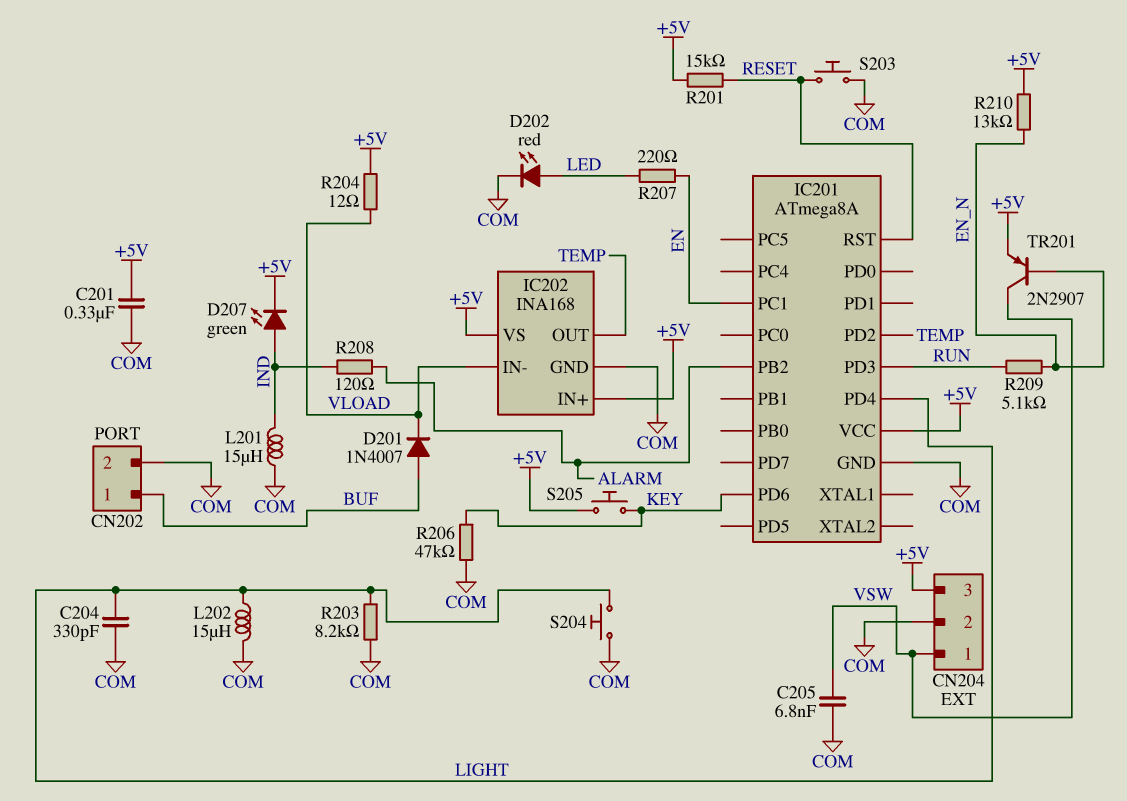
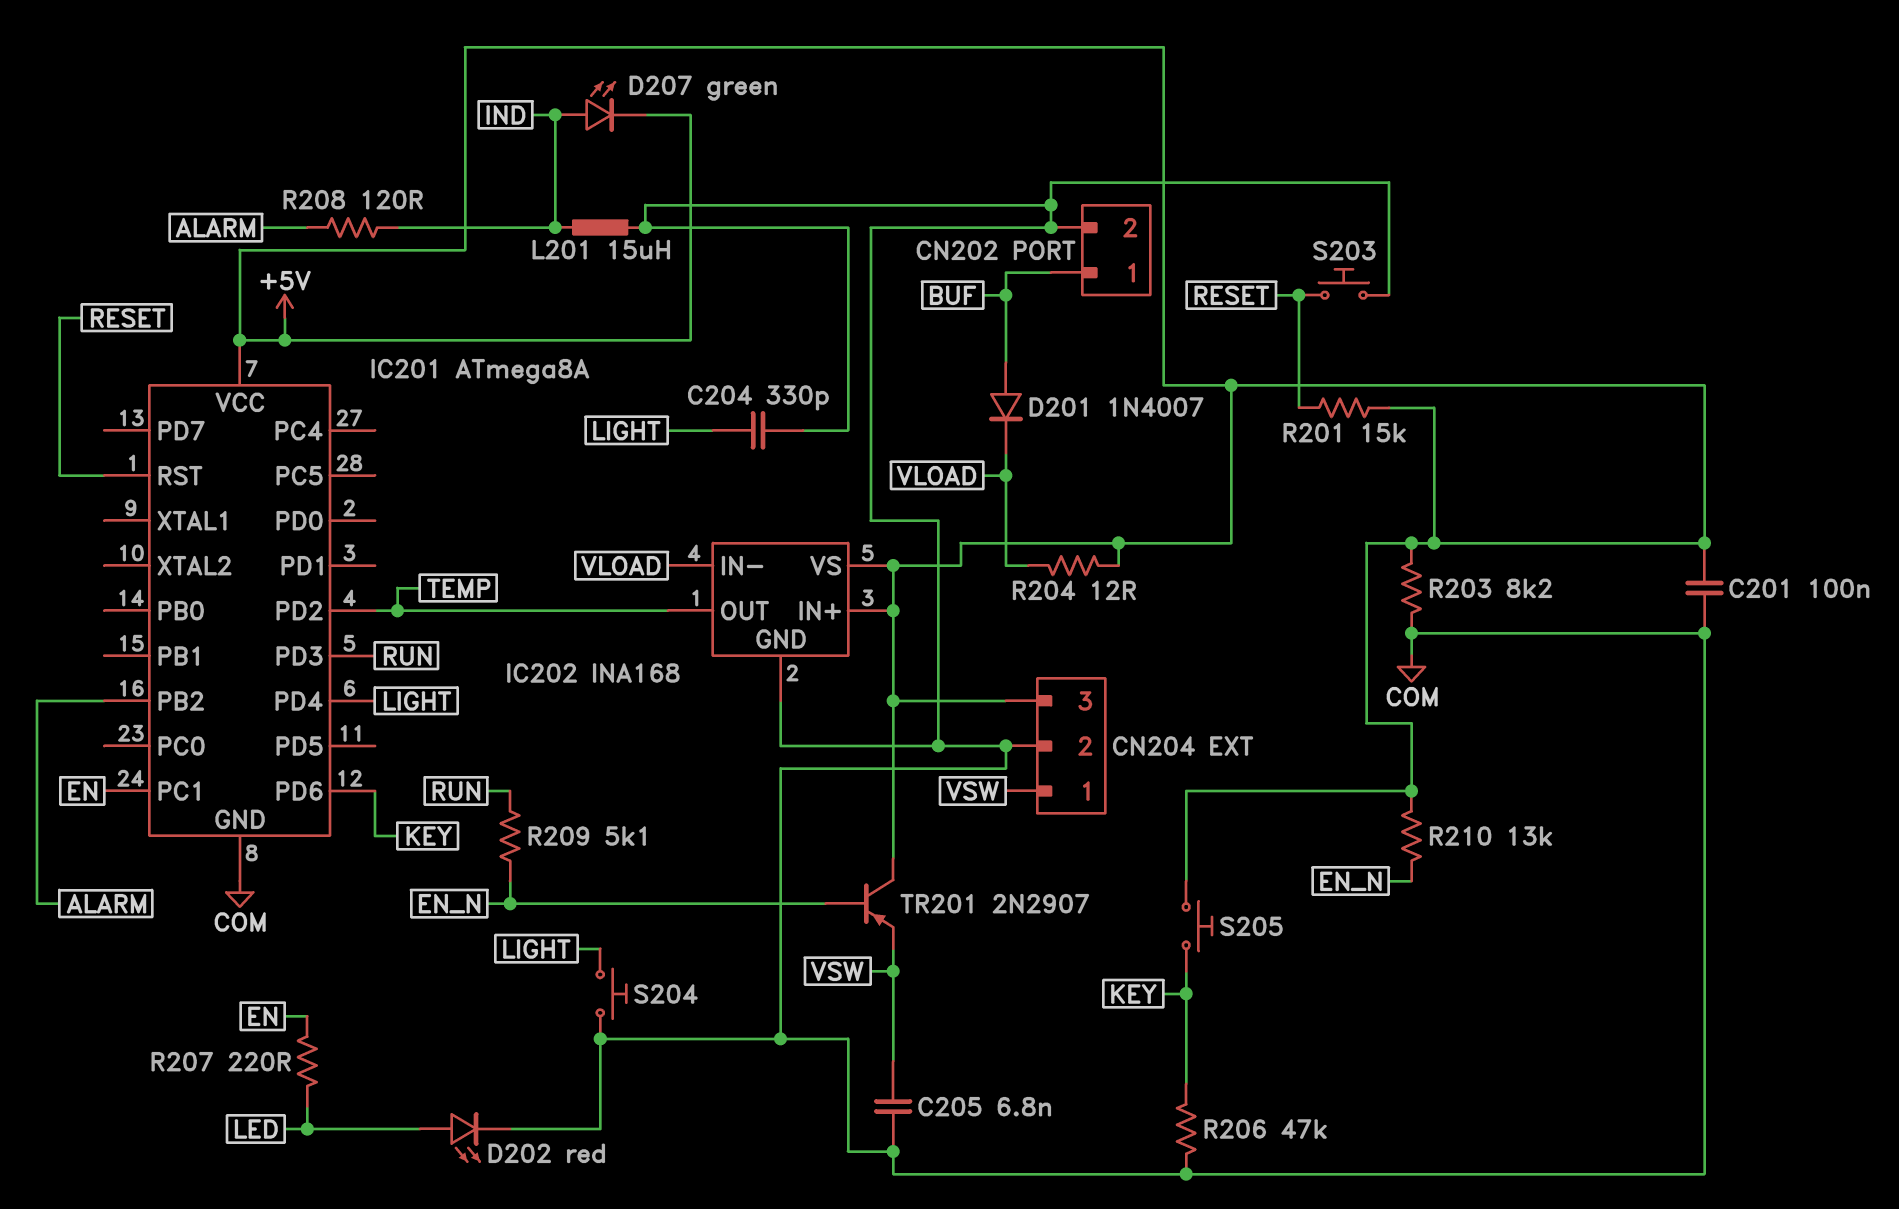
C201: 330nF (+5V, COM) -> 100nF (+5V, COM)
L202: 15uH (COM, LIGHT) -> none
R203: 8.2k (COM, LIGHT) -> 8.2k (+5V, COM)
TR201: PNP 2N2907 (B EN_N, C VSW, E +5V) -> PNP 2N2907 (B EN_N, C +5V, E VSW)

